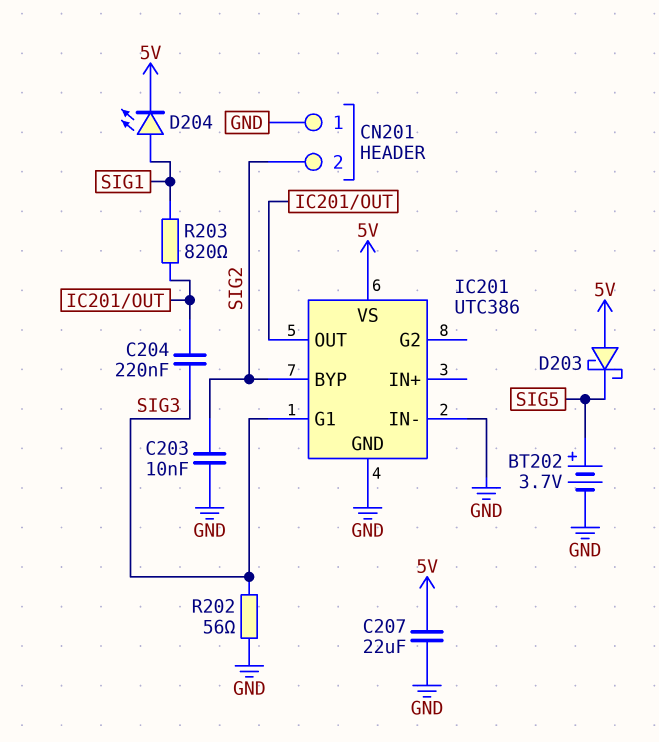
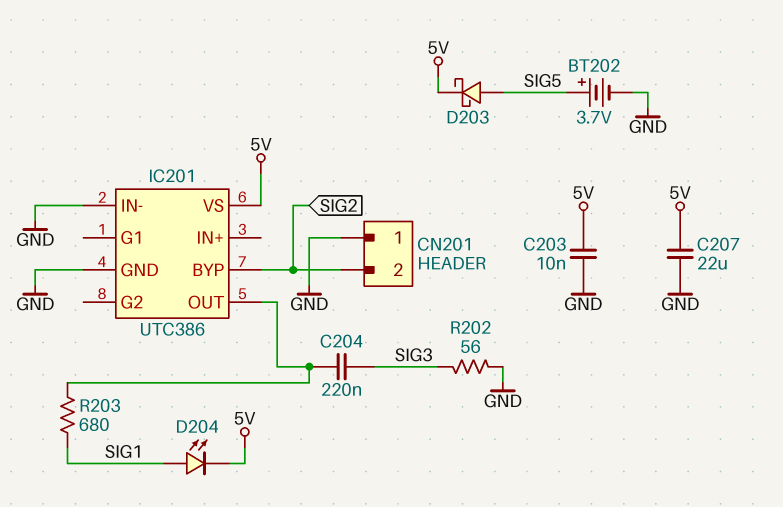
C203: 10nF (GND, SIG2) -> 10nF (5V, GND)
D203: schottky (A 5V, K SIG5) -> schottky (A SIG5, K 5V)
IC201 pin G1: SIG3 -> none
R203: 820 (IC201/OUT, SIG1) -> 680 (IC201/OUT, SIG1)

